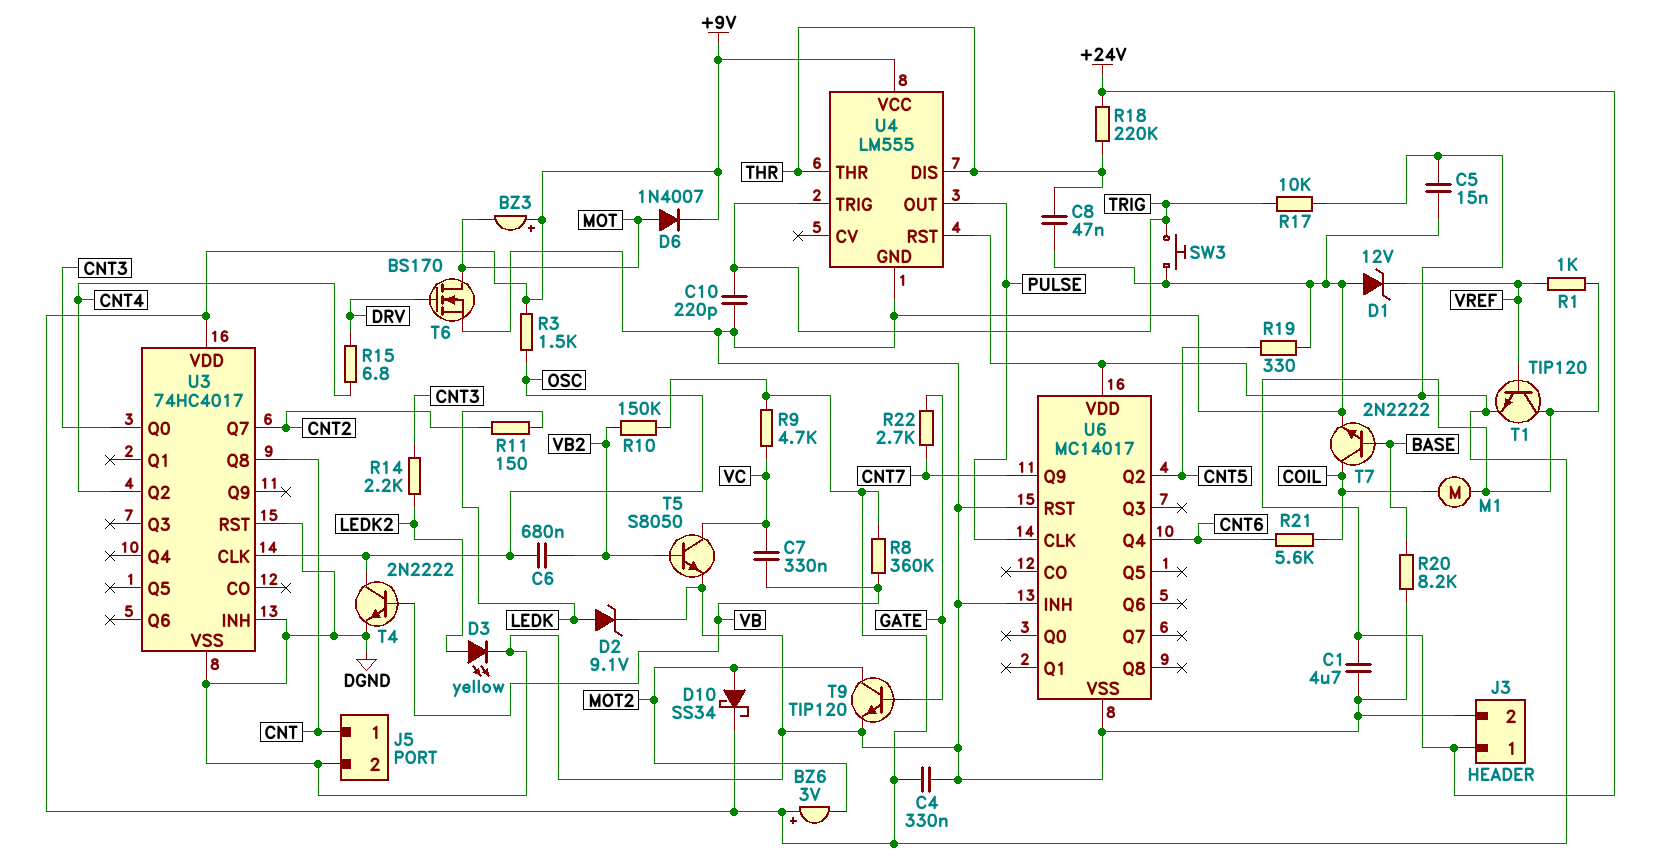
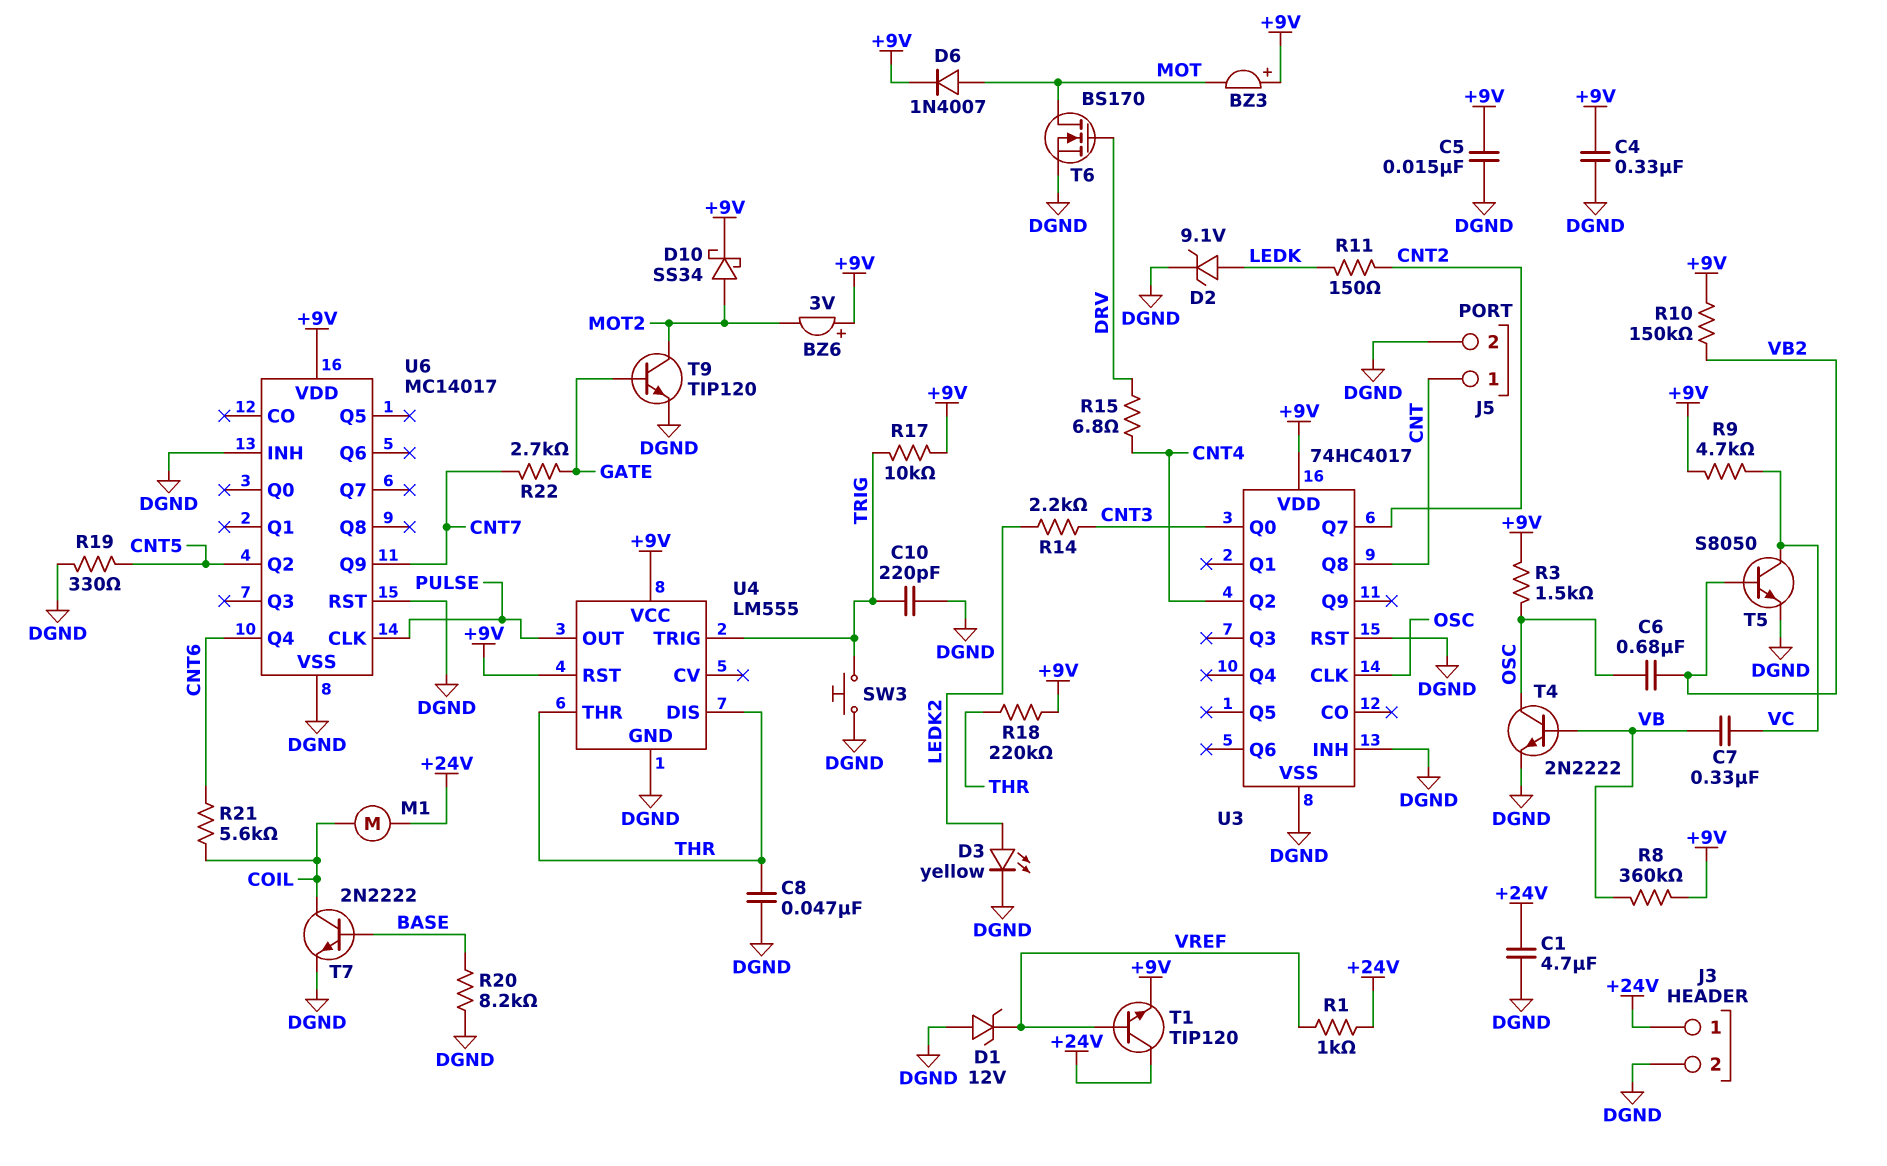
R18: 220k (+24V, THR) -> 220k (+9V, THR)

